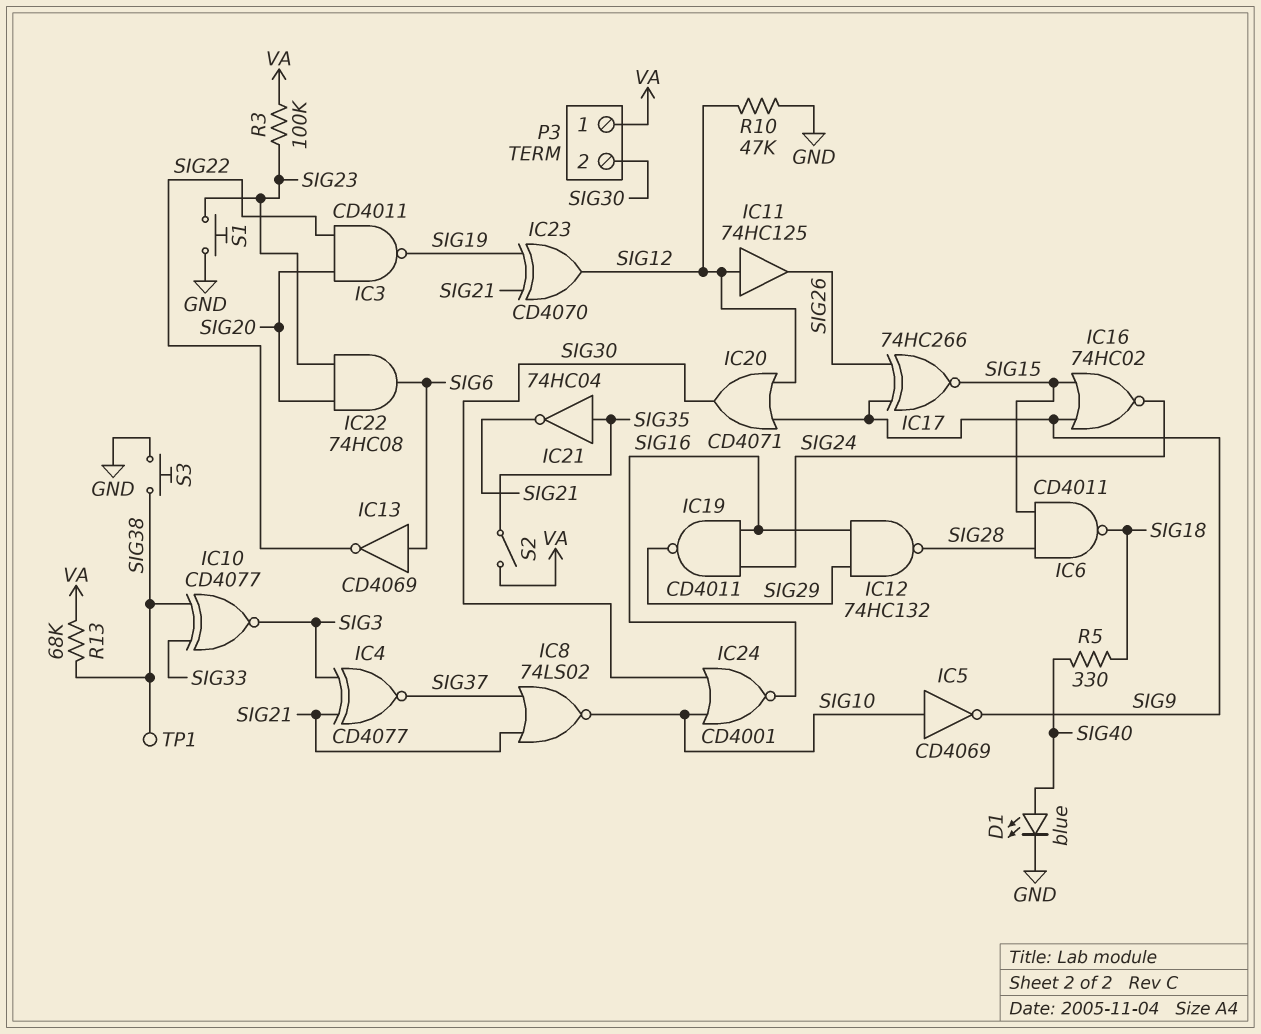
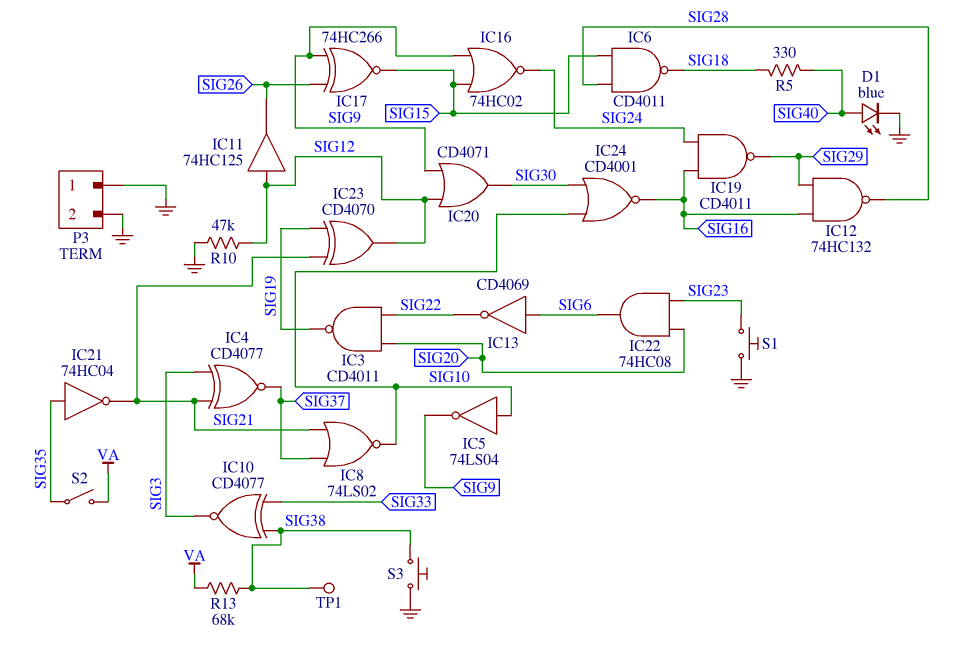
IC5: NOT CD4069 (in SIG10, out SIG9) -> NOT 74LS04 (in SIG10, out SIG9)
P3 pin 1: VA -> GND
P3 pin 2: SIG30 -> GND
R3: 100k (SIG23, VA) -> none

